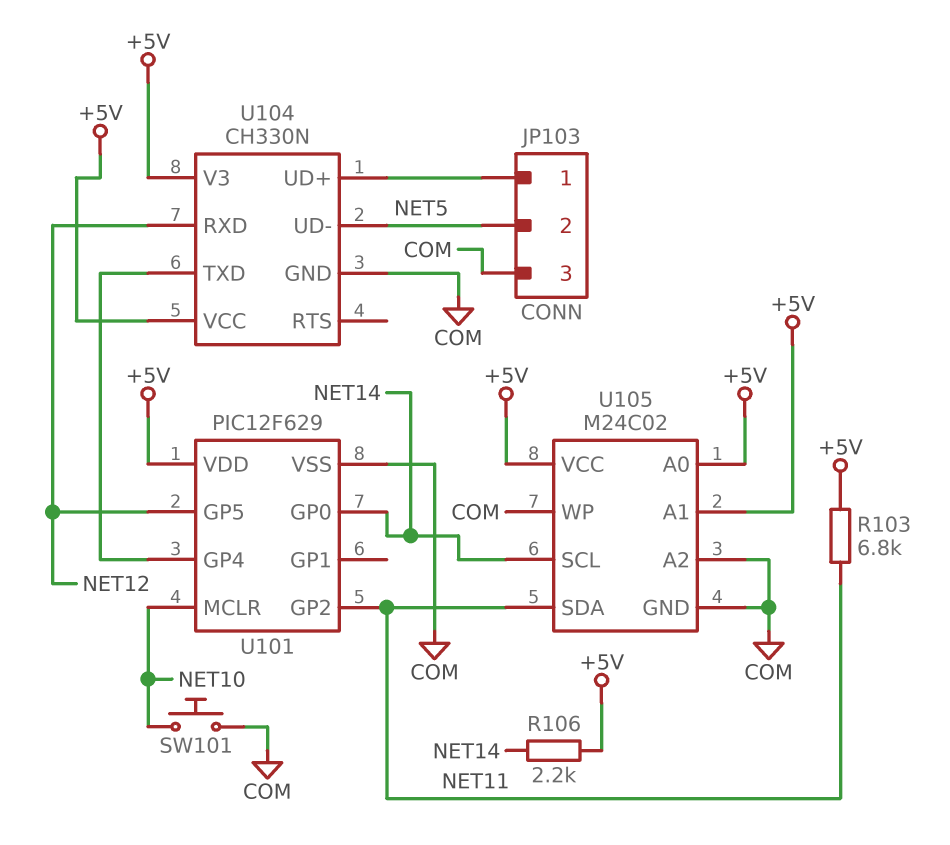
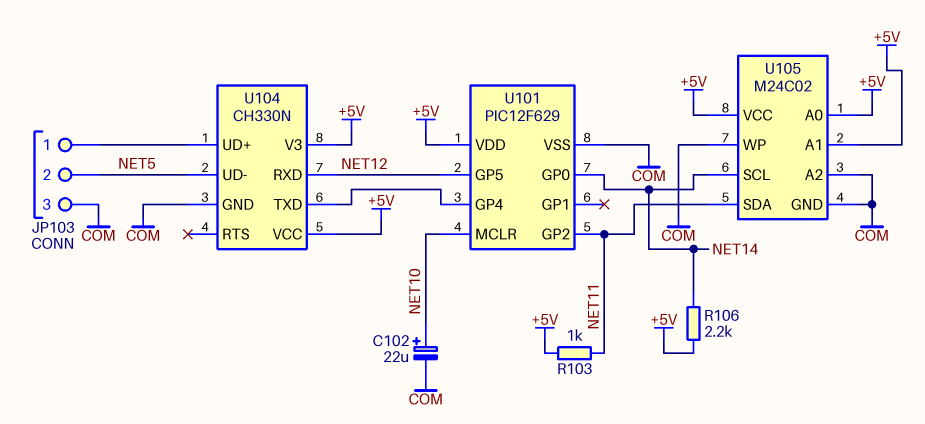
C102: none -> 22uF (plus NET10, minus COM)
R103: 6.8k (+5V, NET11) -> 1k (+5V, NET11)
SW101: button (COM, NET10) -> none

